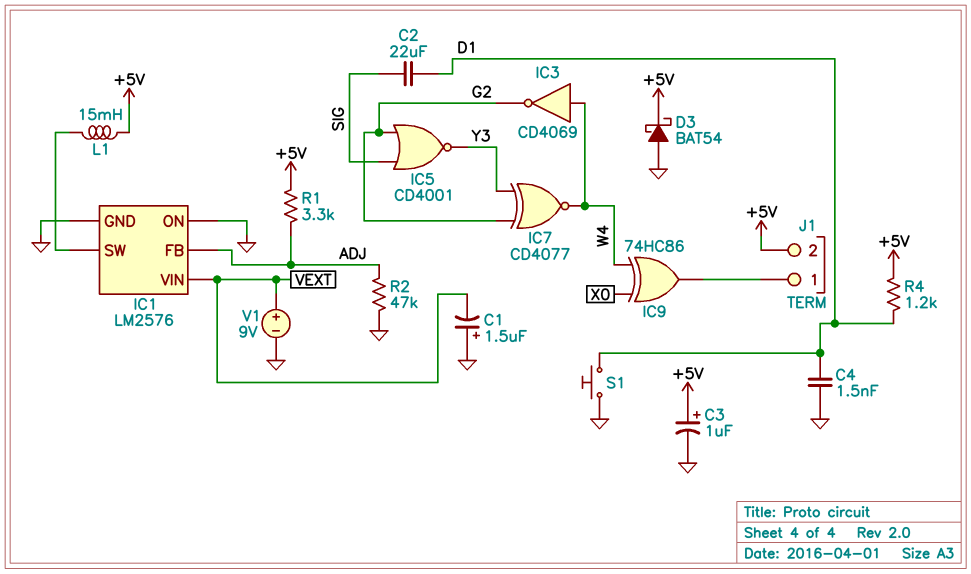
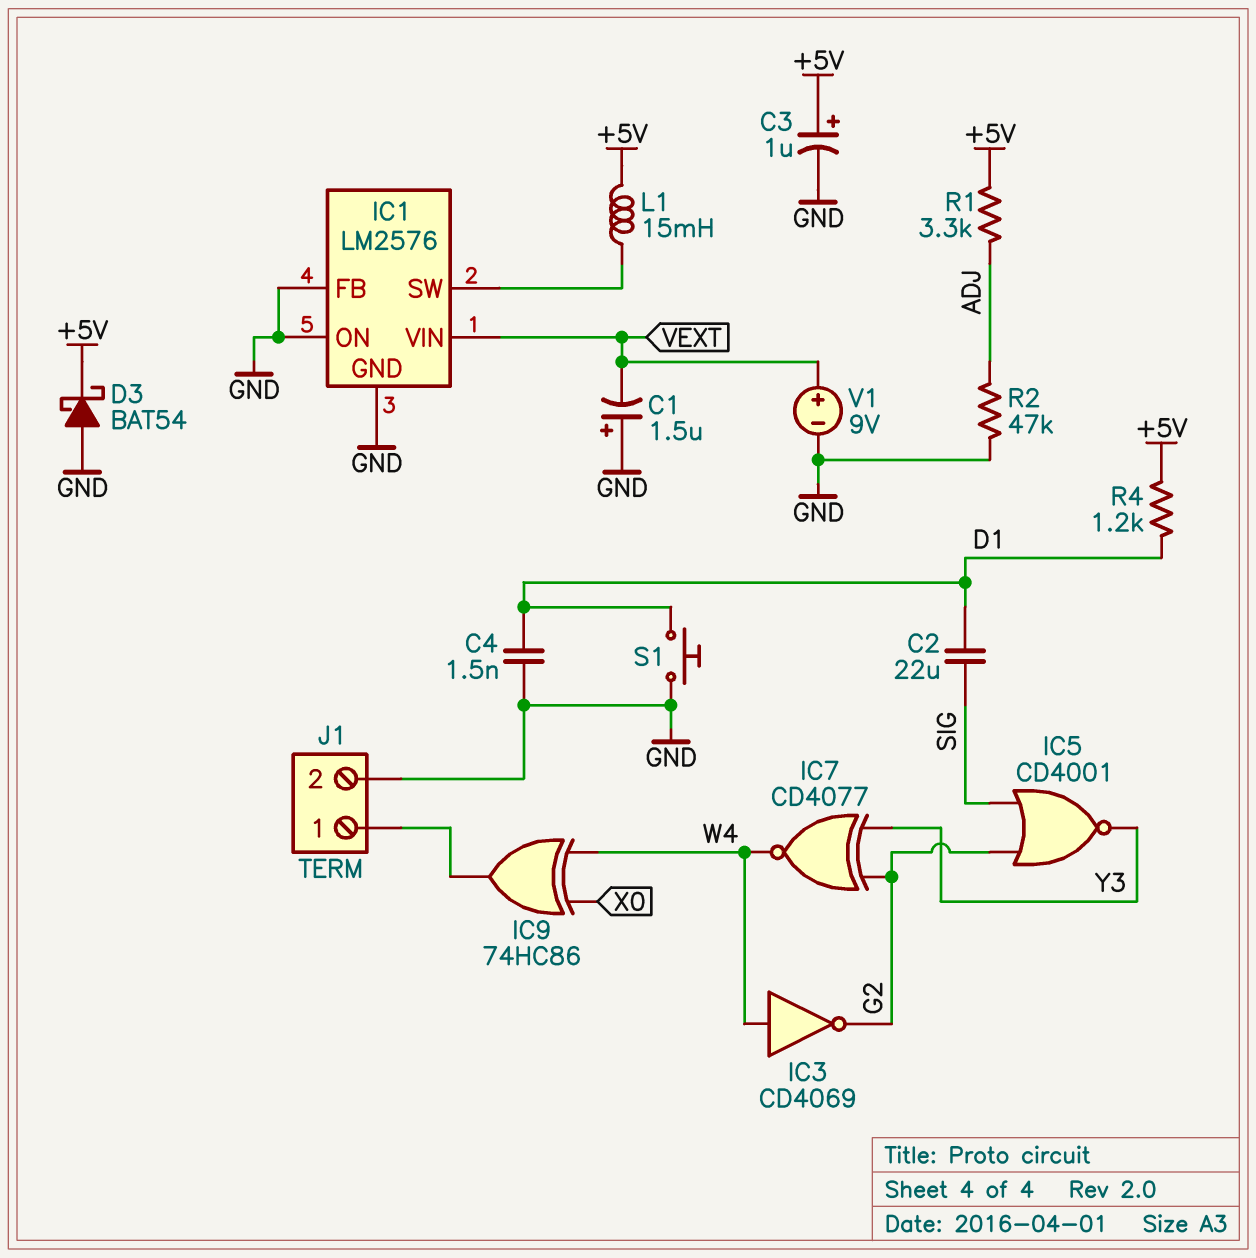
IC1 pin FB: ADJ -> GND
J1 pin 2: +5V -> GND

